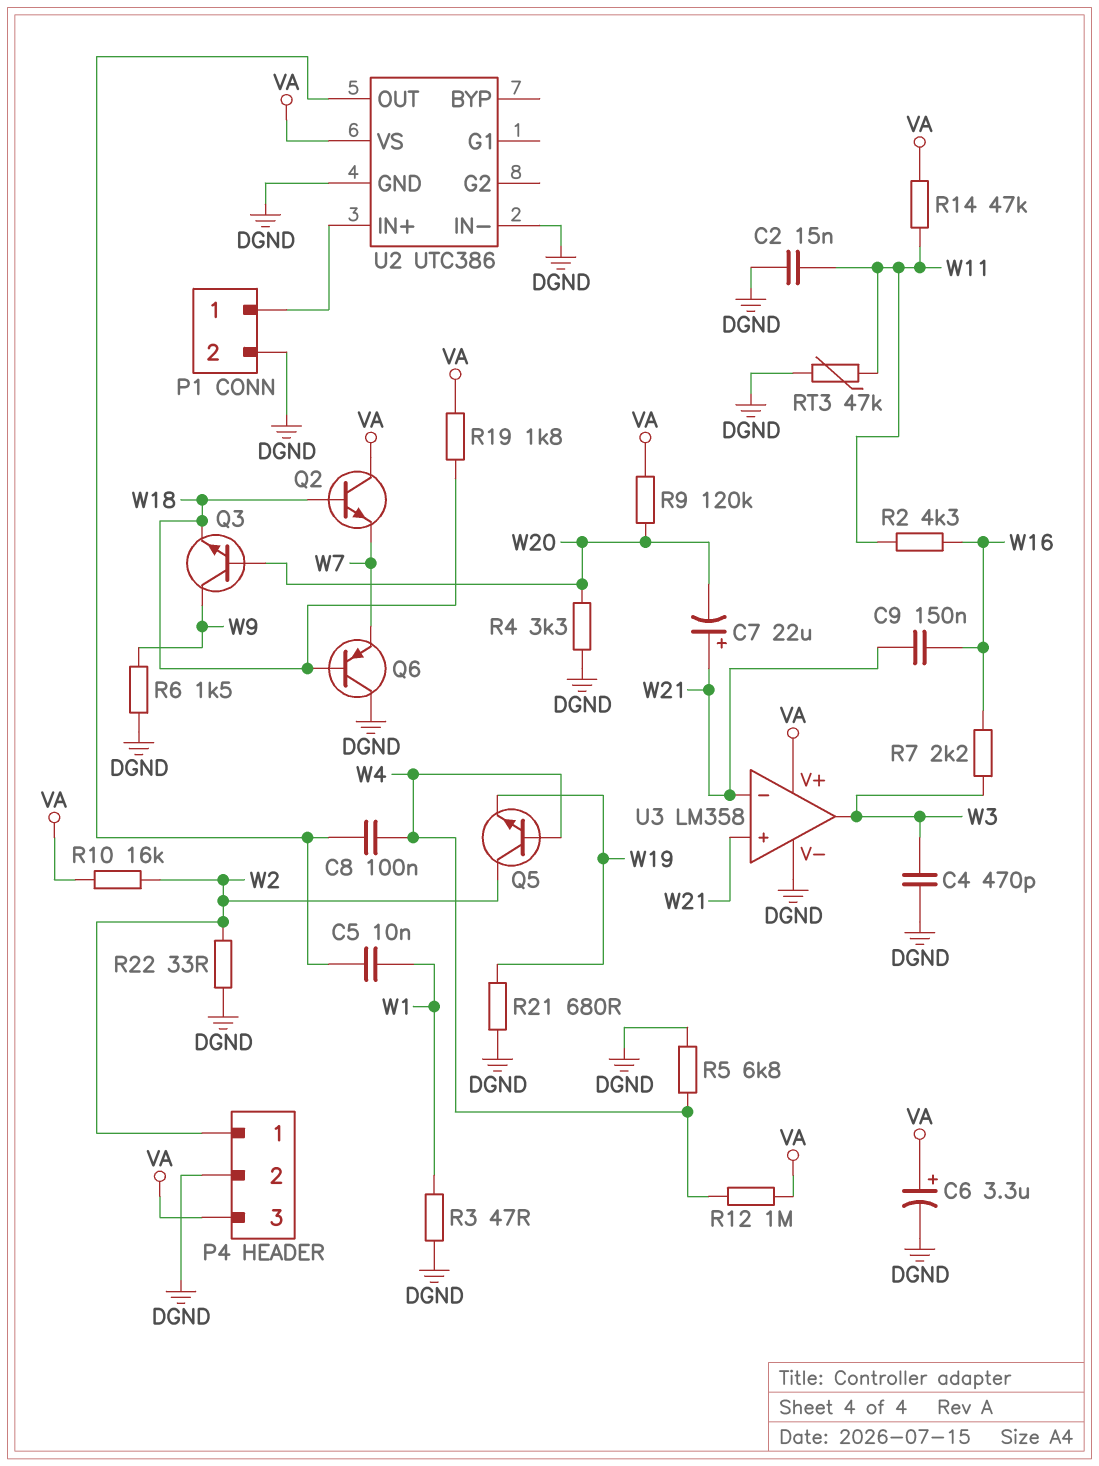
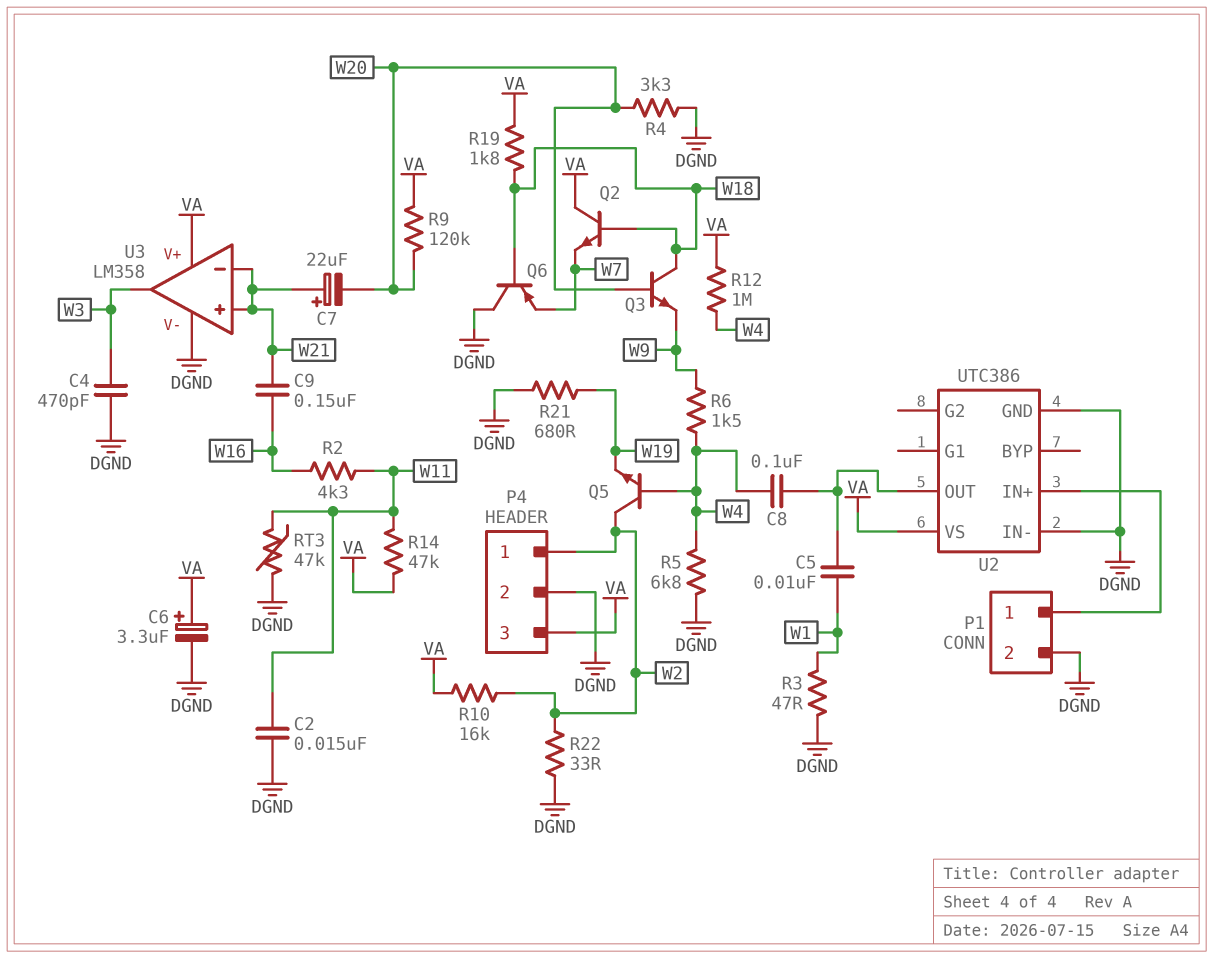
Q3: NPN (B W20, C W9, E W18) -> NPN (B W20, C W18, E W9)
R6: 1.5k (DGND, W9) -> 1.5k (W4, W9)
R7: 2.2k (W3, W16) -> none

